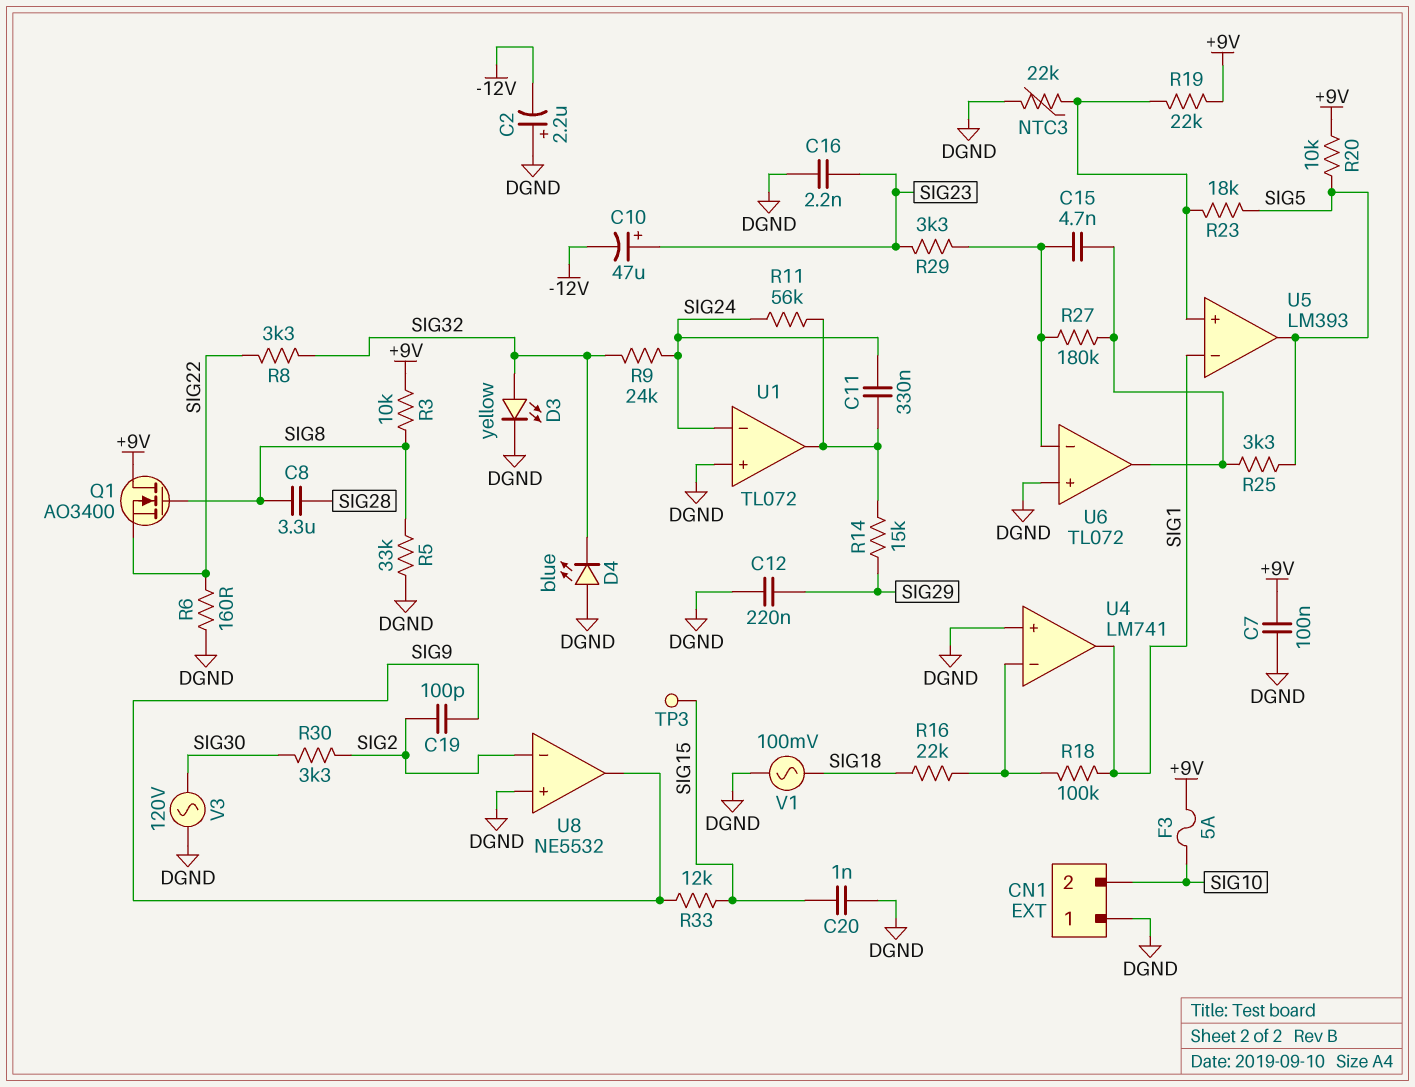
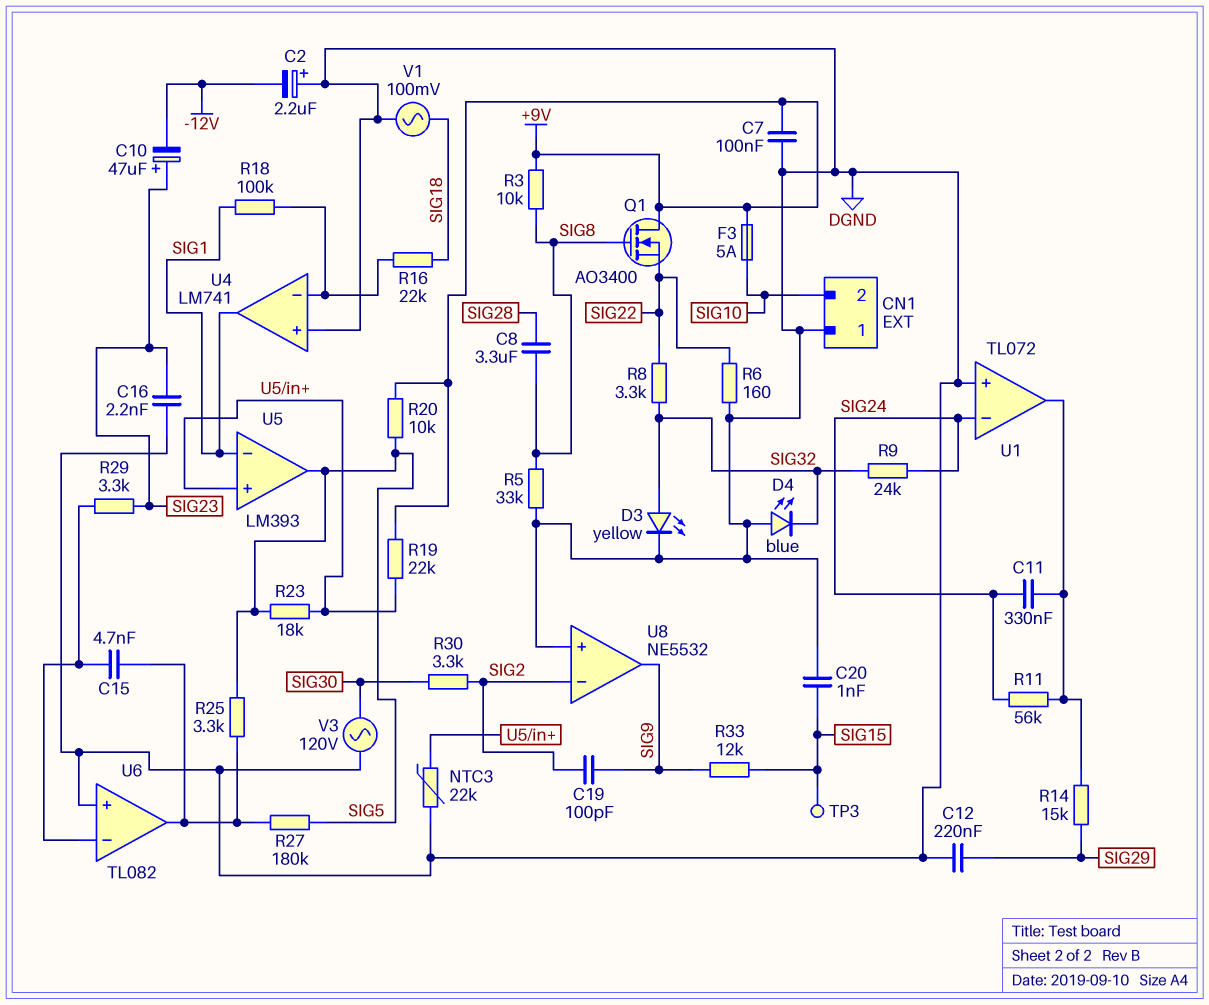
R27: 180k (U6/in-, U6/out) -> 180k (SIG5, U6/out)
U6: TL072 -> TL082

